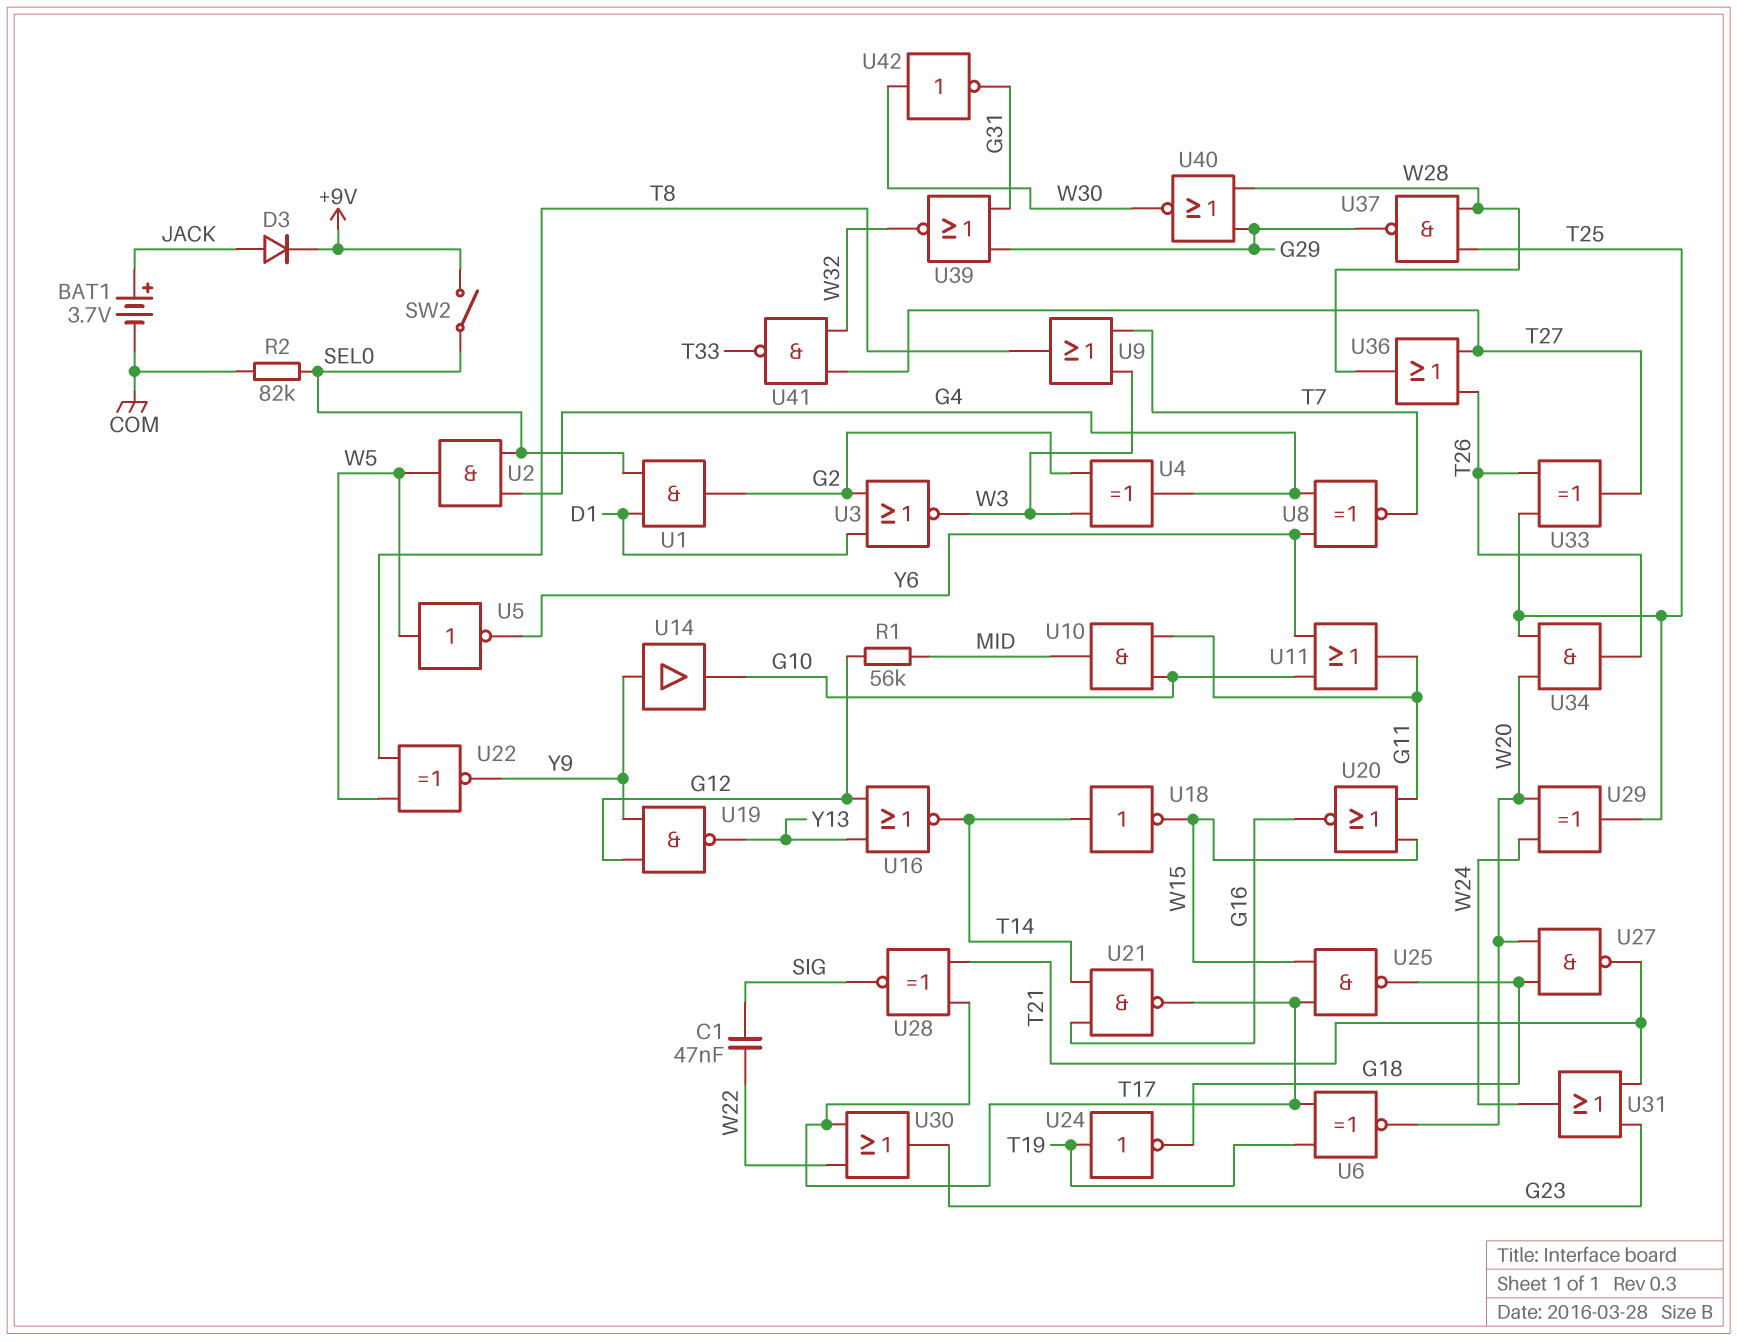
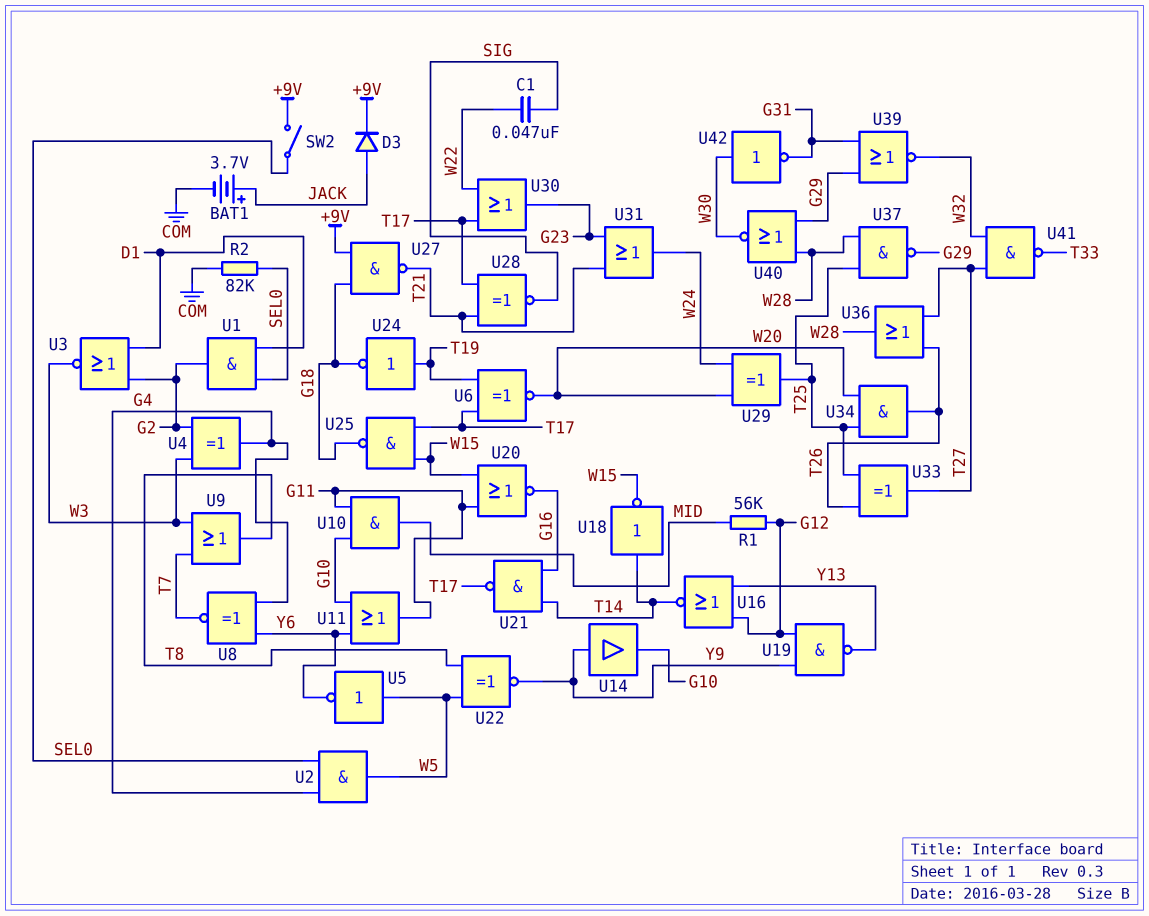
U27: NAND (in G18, in W20, out T21) -> NAND (in +9V, in G18, out T21)

